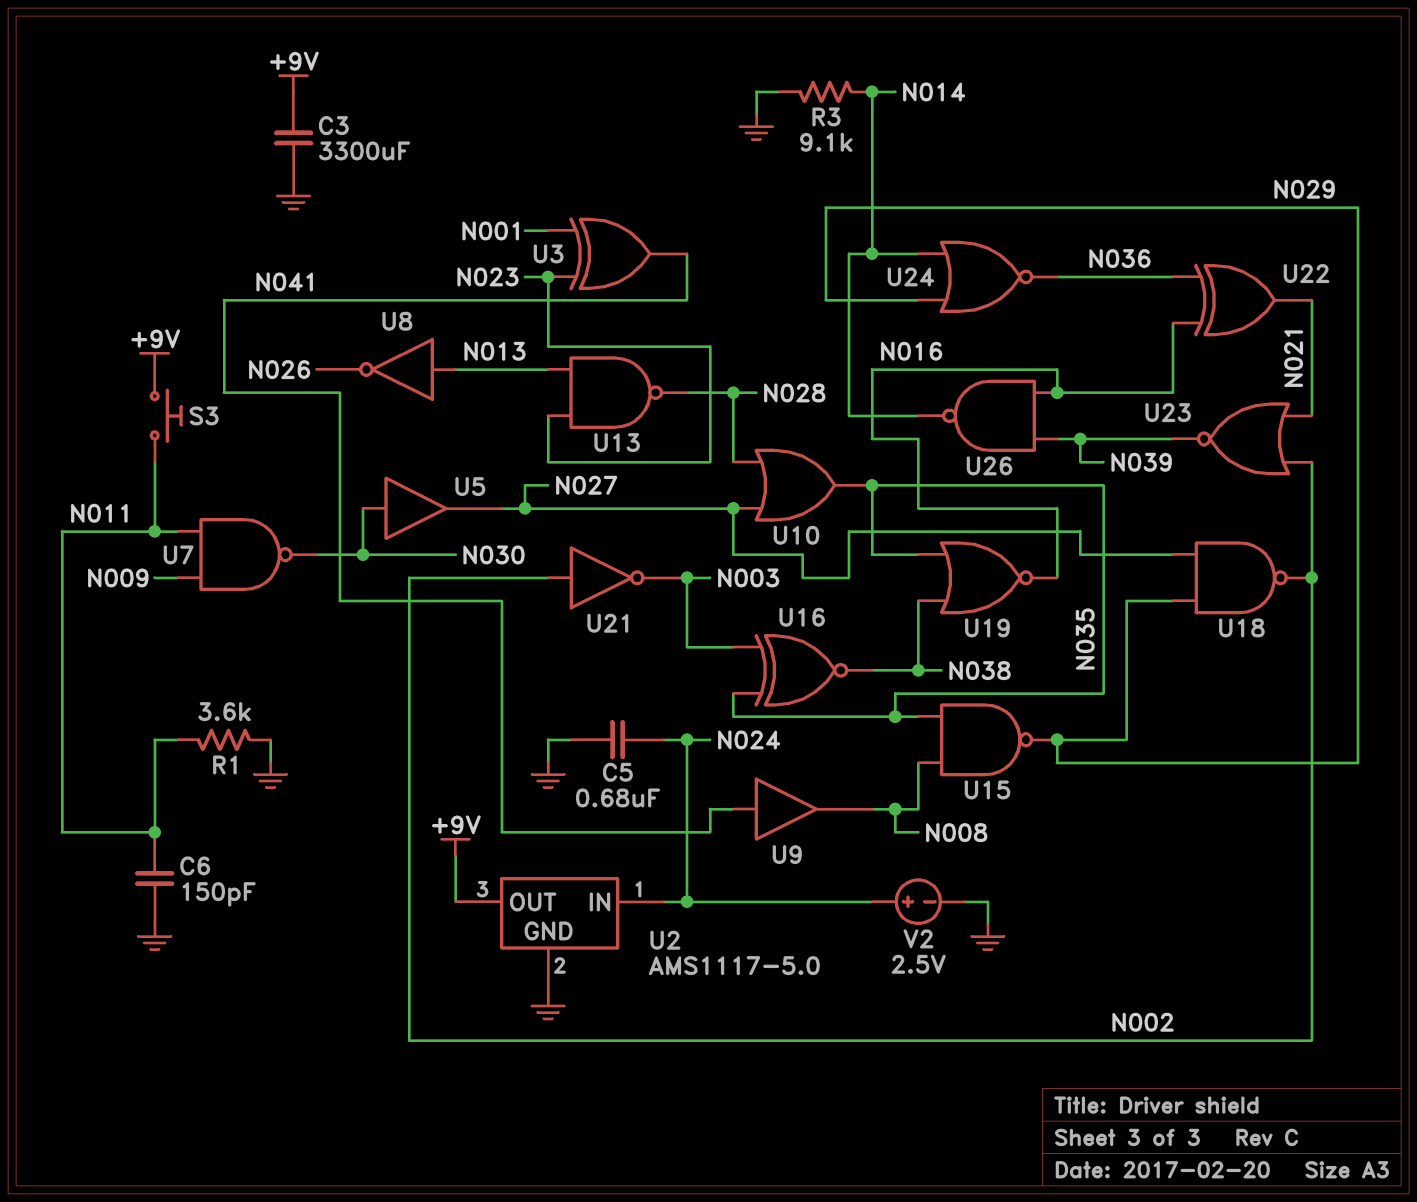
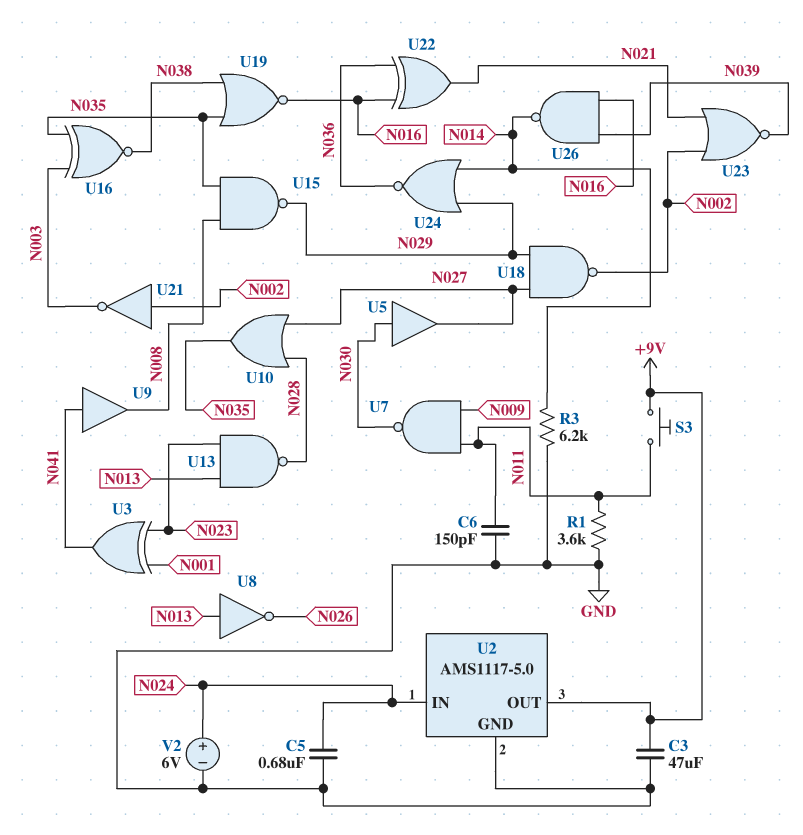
C3: 3300uF (+9V, GND) -> 47uF (+9V, GND)
R3: 9.1k (GND, N014) -> 6.2k (GND, N014)
V2: 2.5V (plus N024, minus GND) -> 6V (plus N024, minus GND)

